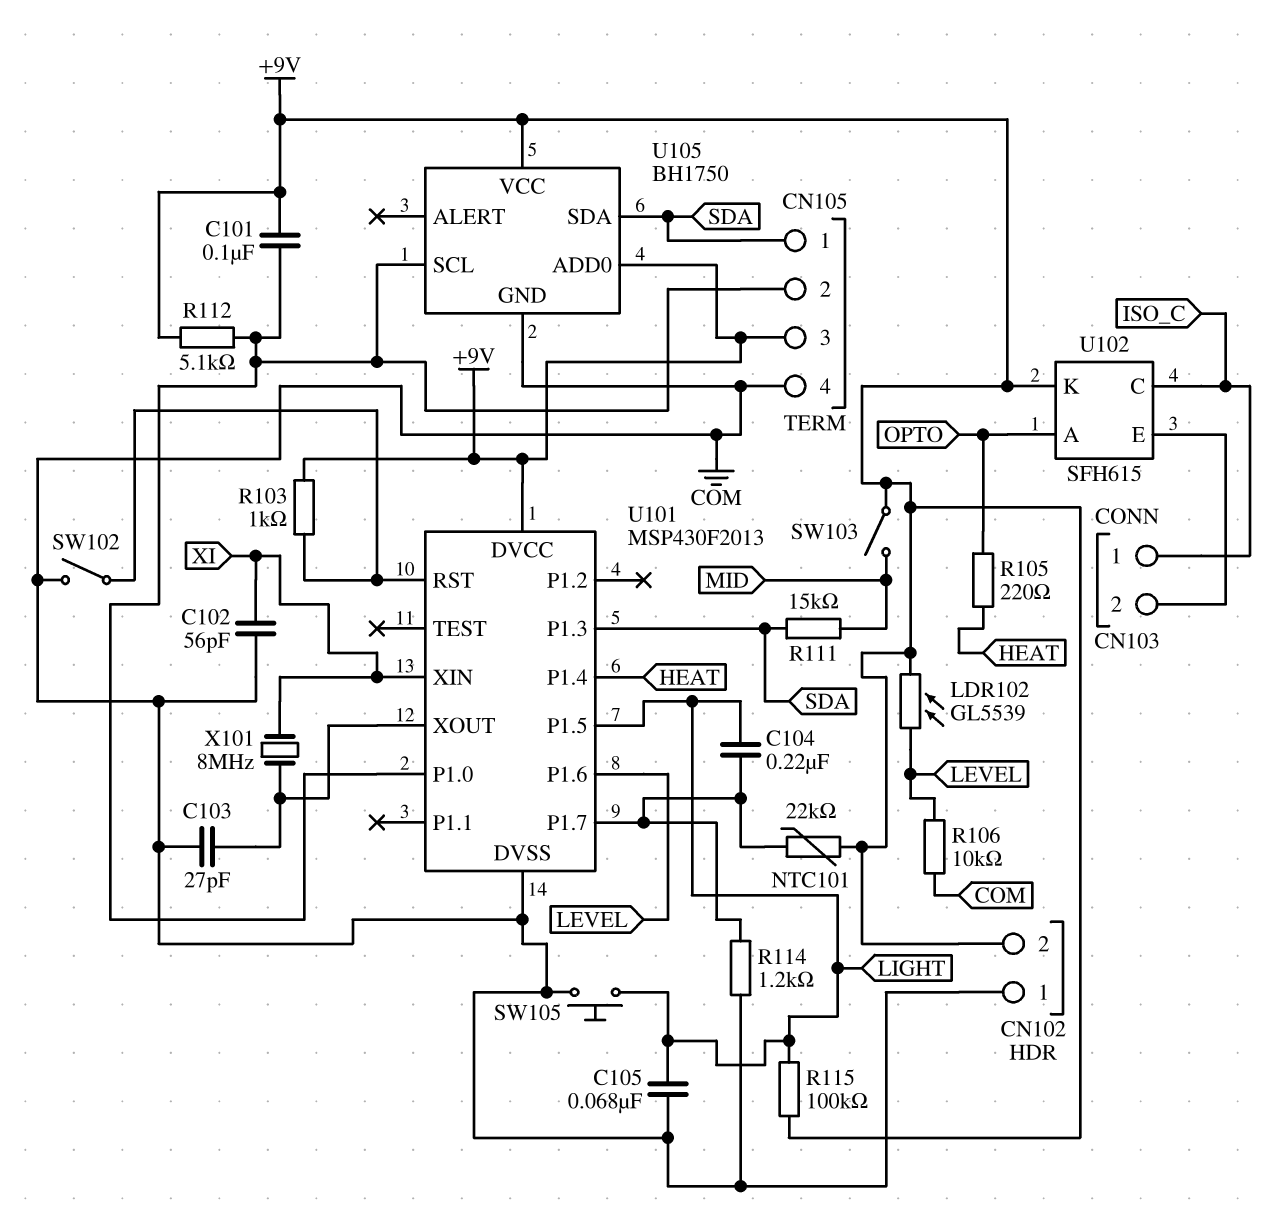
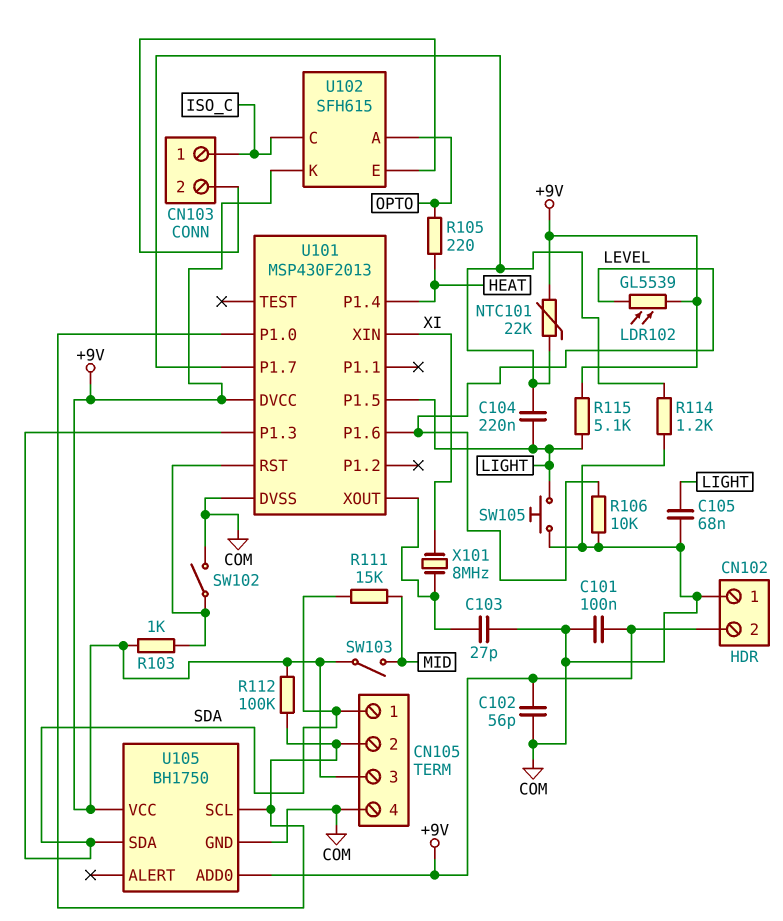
C101: 100nF (+9V, CN105/2) -> 100nF (+9V, COM)
C102: 56pF (COM, XI) -> 56pF (+9V, COM)
R112: 5.1k (+9V, CN105/2) -> 100k (+9V, CN105/2)
R115: 100k (+9V, LIGHT) -> 5.1k (+9V, LIGHT)

